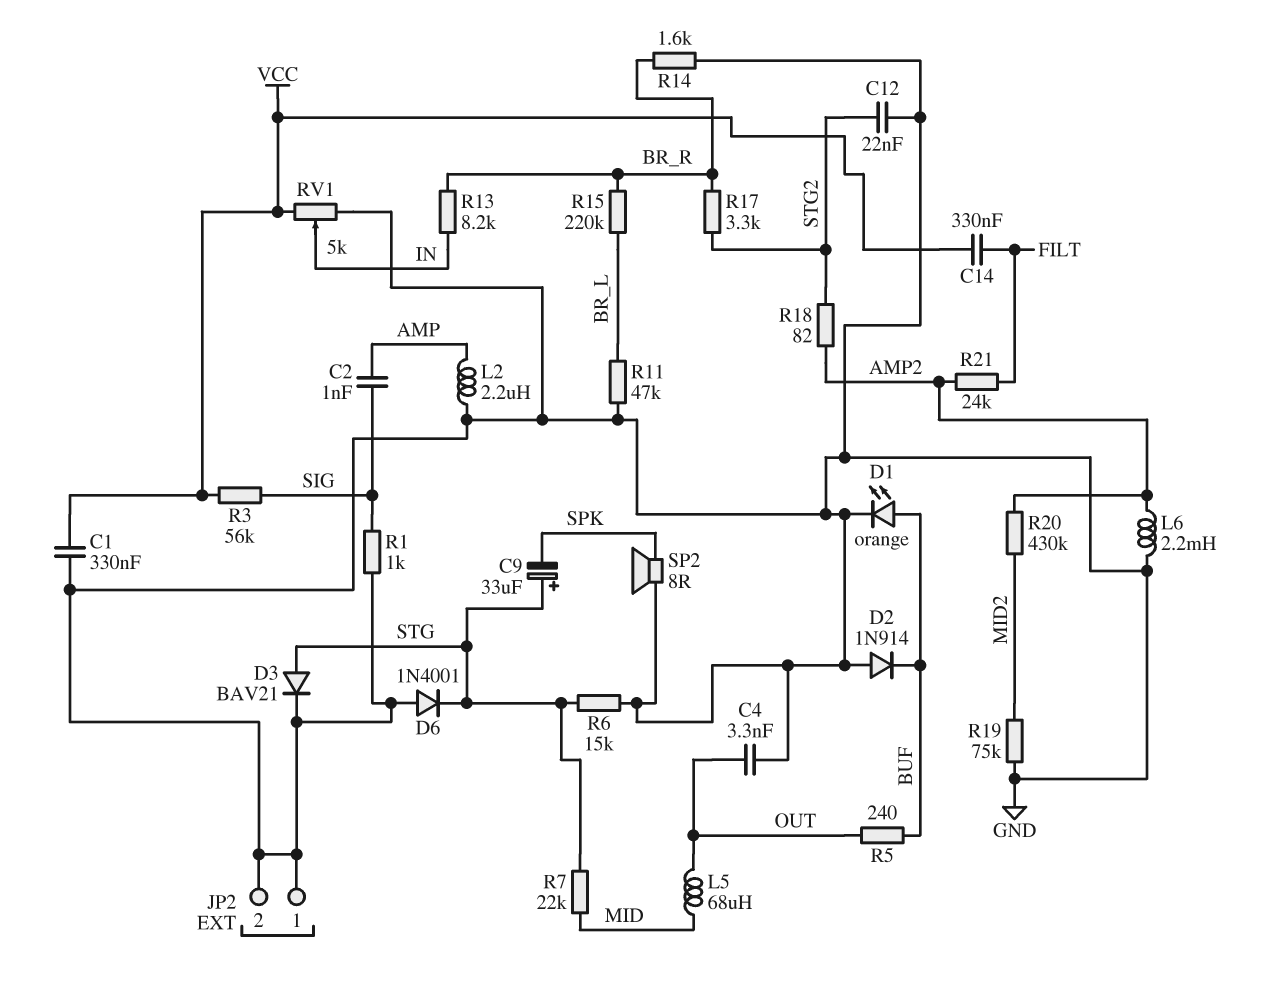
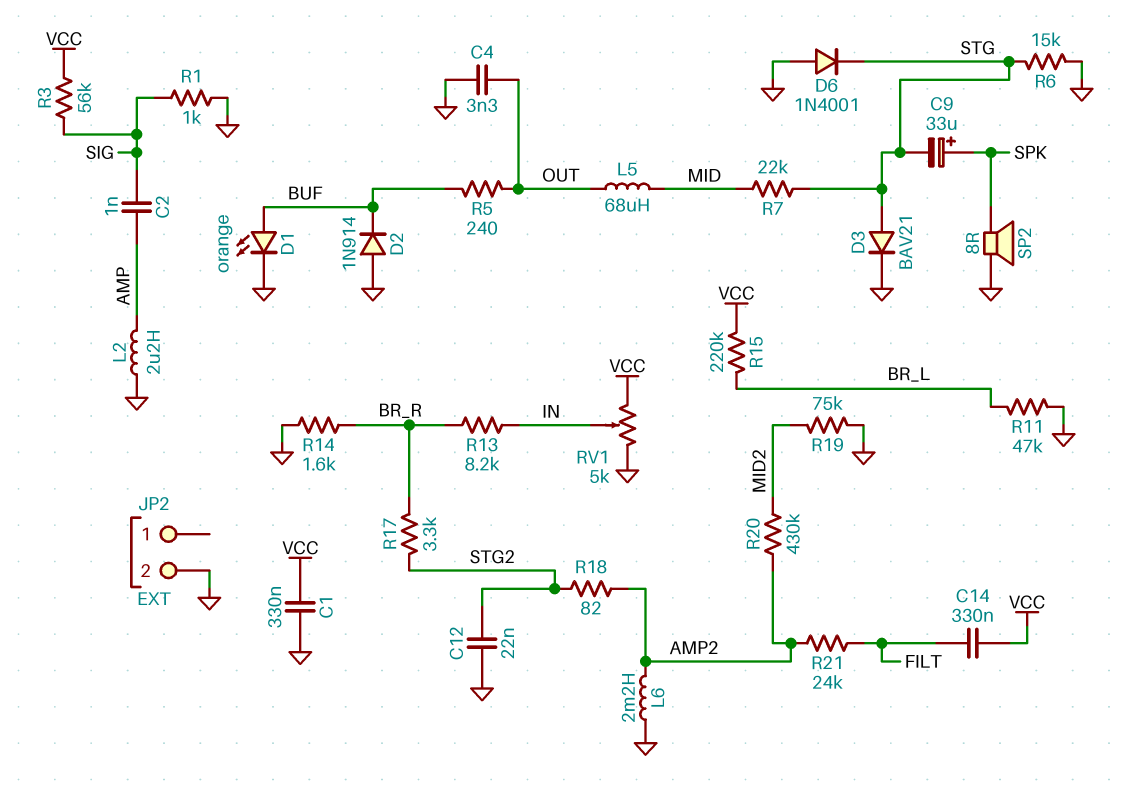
C9: 33uF (plus STG, minus SPK) -> 33uF (plus SPK, minus STG)
JP2 pin 1: GND -> none
R15: 220k (BR_L, BR_R) -> 220k (BR_L, VCC)

